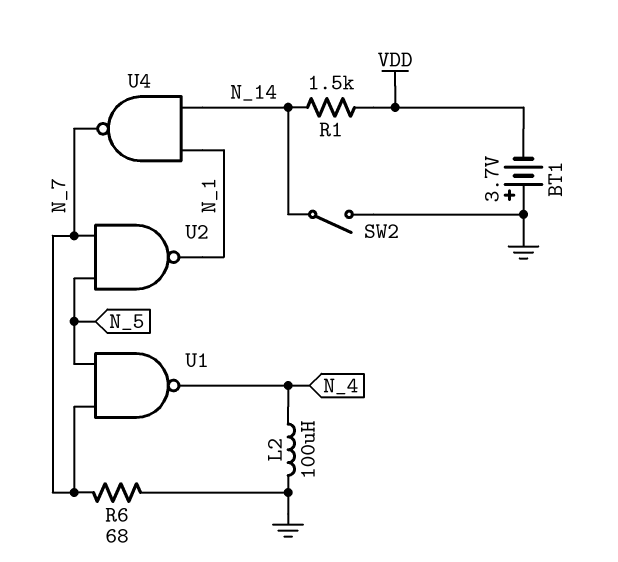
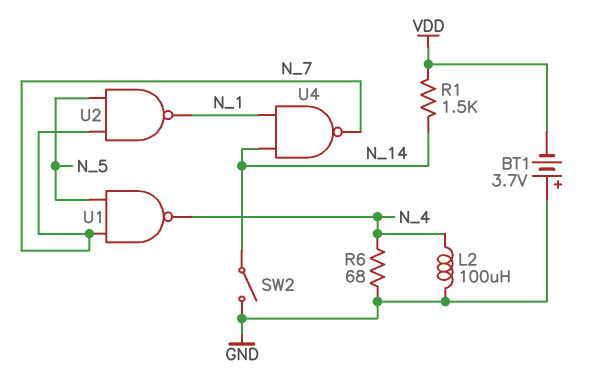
R6: 68 (GND, N_7) -> 68 (GND, N_4)

